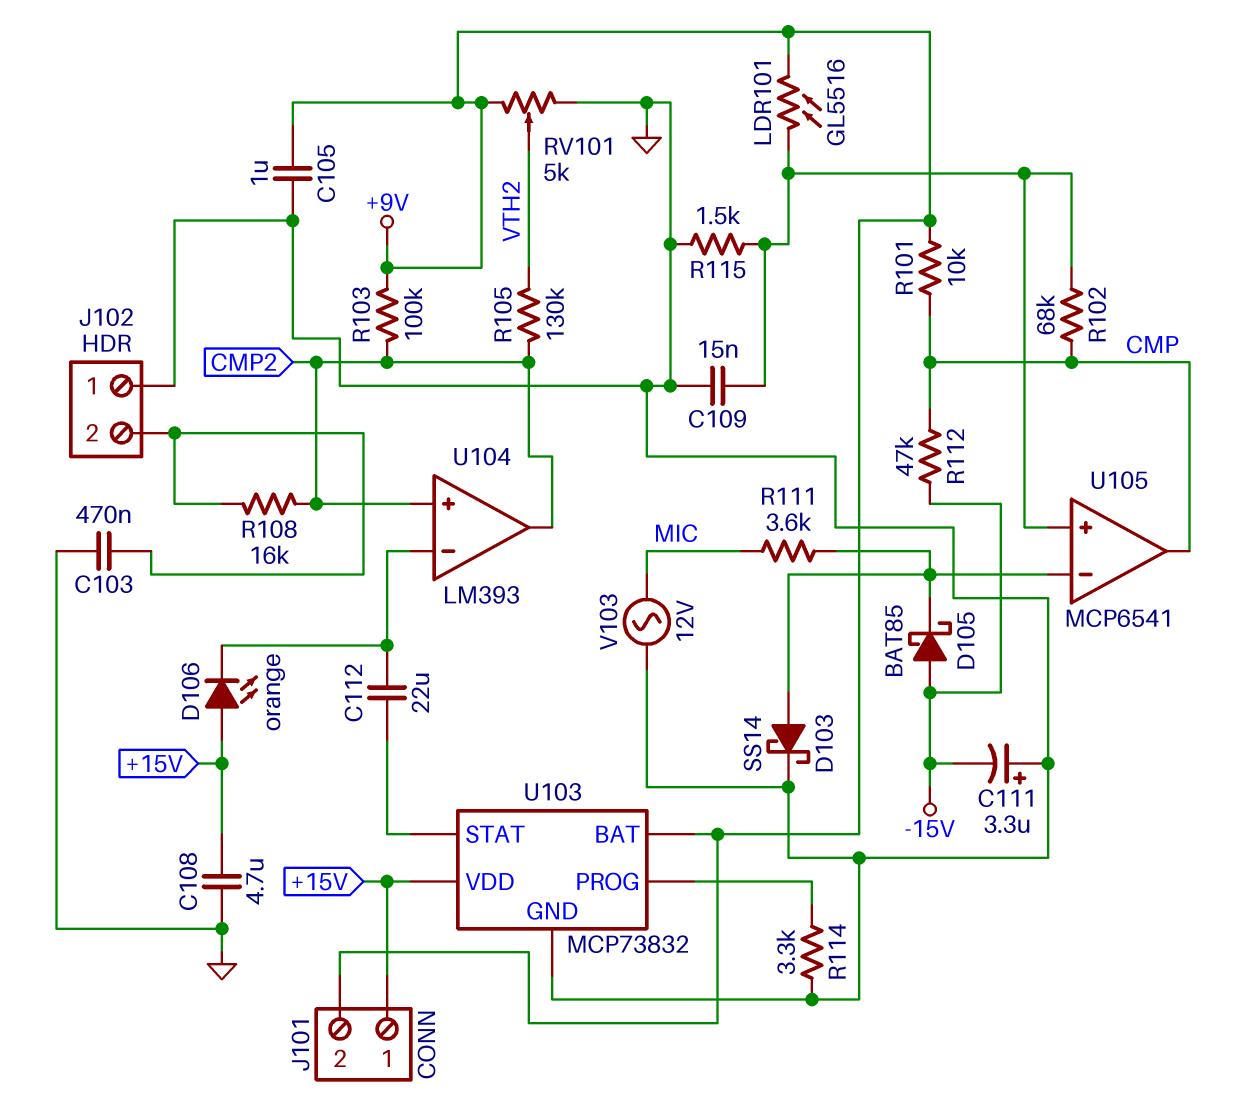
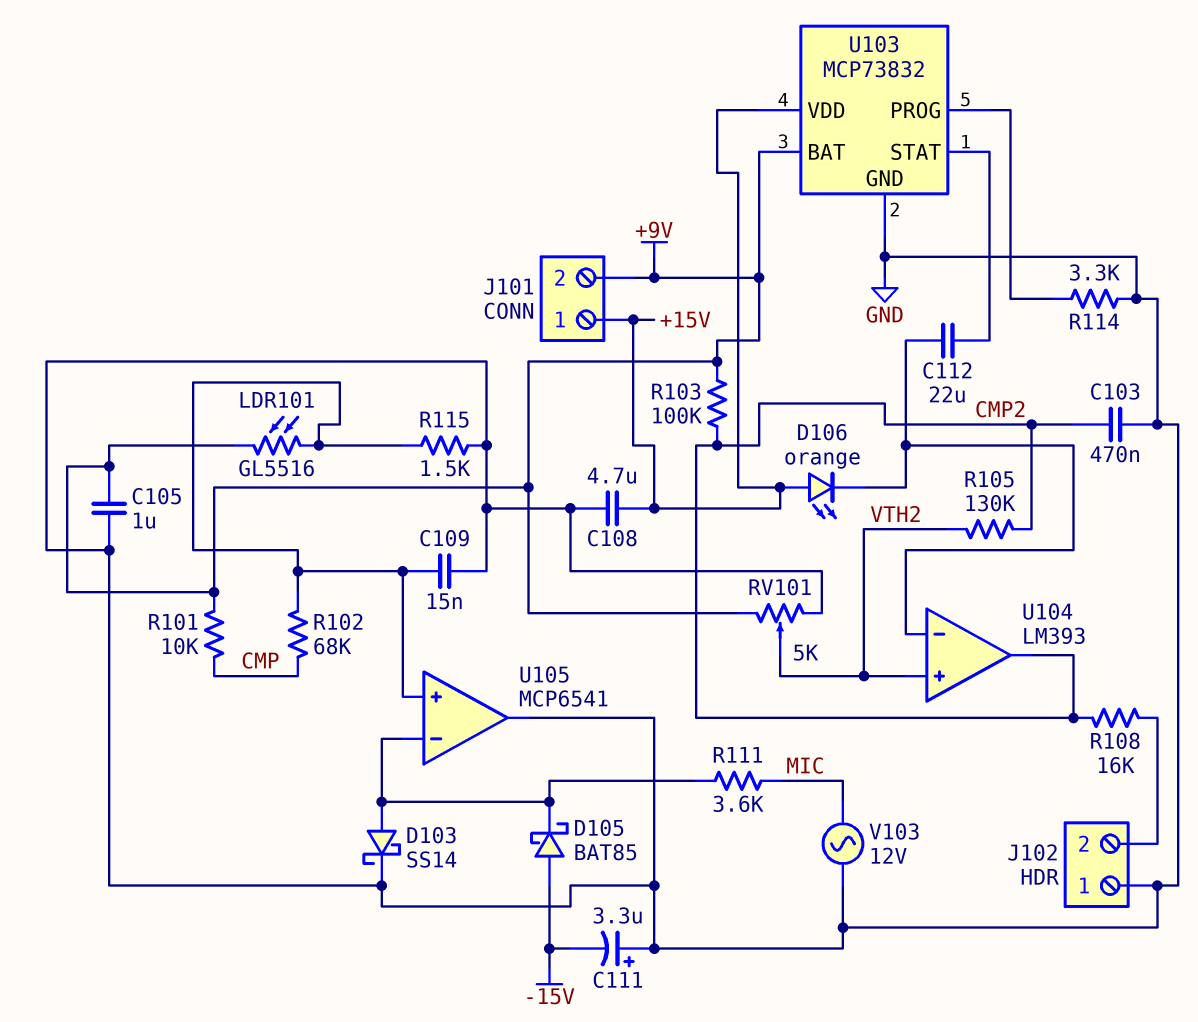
C103: 470nF (GND, J102/2) -> 470nF (CMP2, GND)
R112: 47k (-15V, CMP) -> none
U104 pin in+: CMP2 -> VTH2
U105 pin out: CMP -> GND

